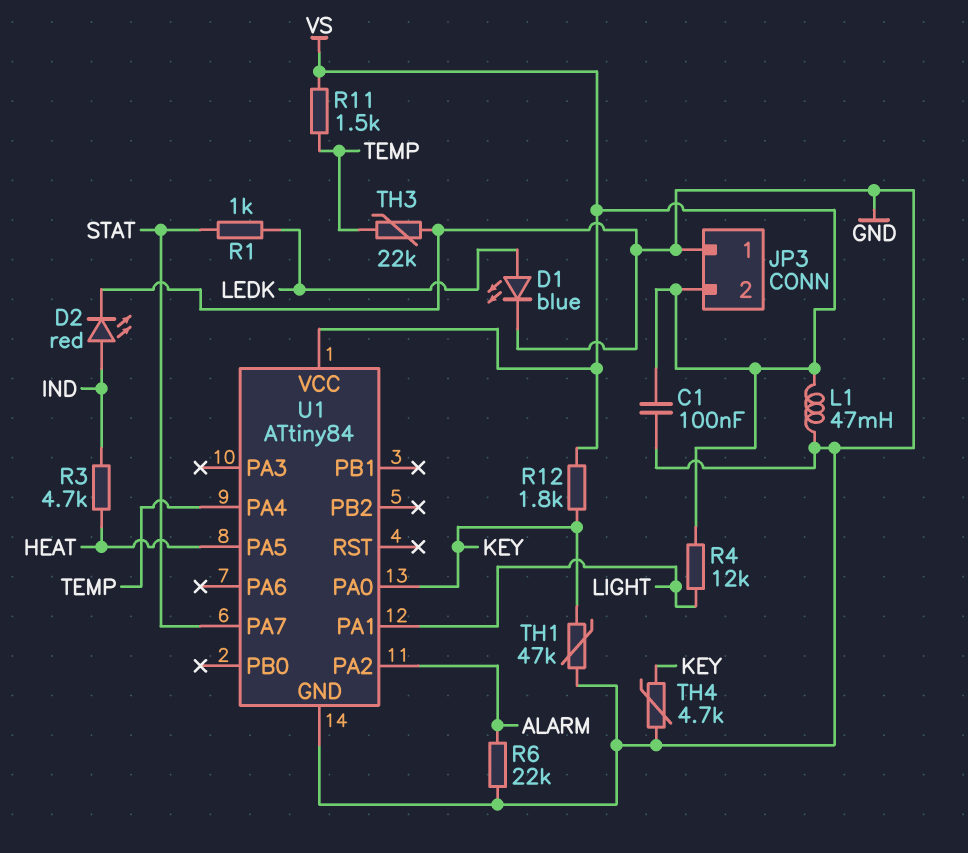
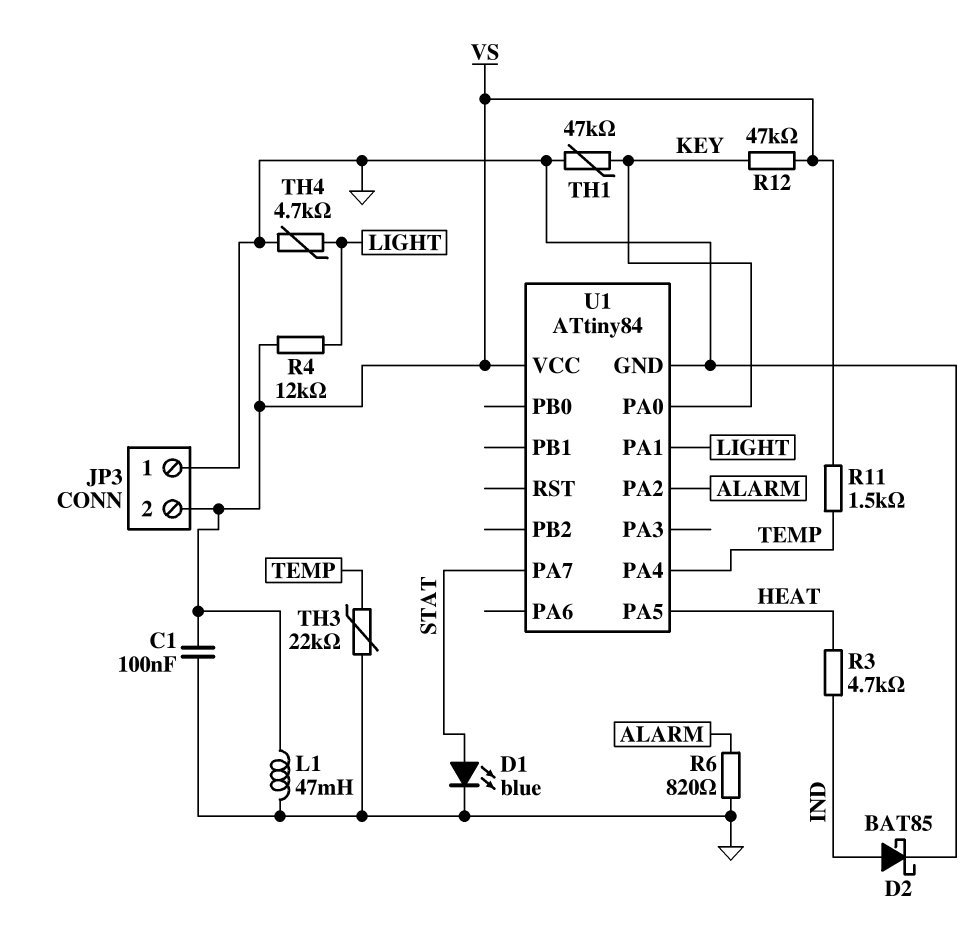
D1: LED blue (A LEDK, K GND) -> LED blue (A STAT, K GND)
D2: LED red (A IND, K GND) -> schottky BAT85 (A IND, K GND)
R1: 1k (LEDK, STAT) -> none
R6: 22k (ALARM, GND) -> 820 (ALARM, GND)
R12: 1.8k (KEY, VS) -> 47k (KEY, VS)
TH4: 4.7k (GND, KEY) -> 4.7k (GND, LIGHT)

